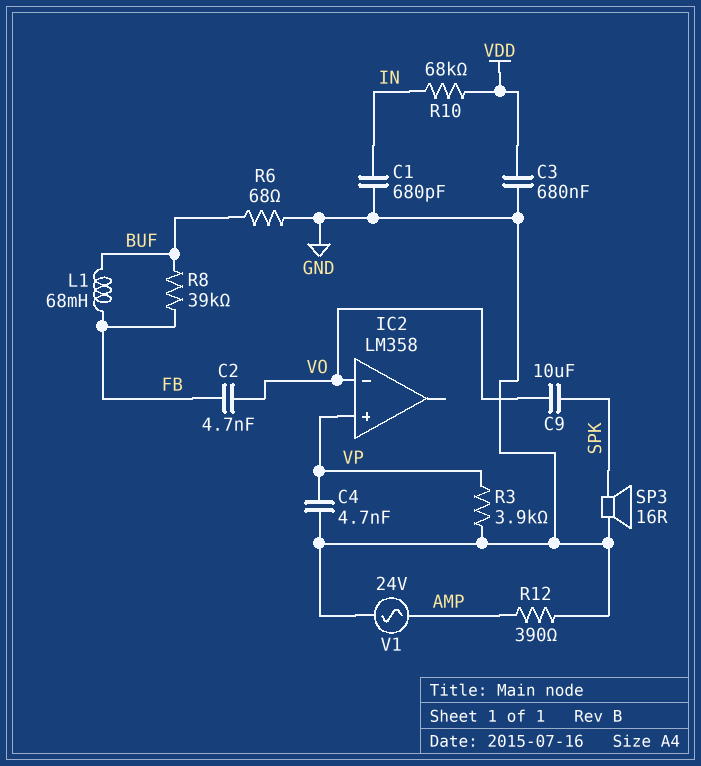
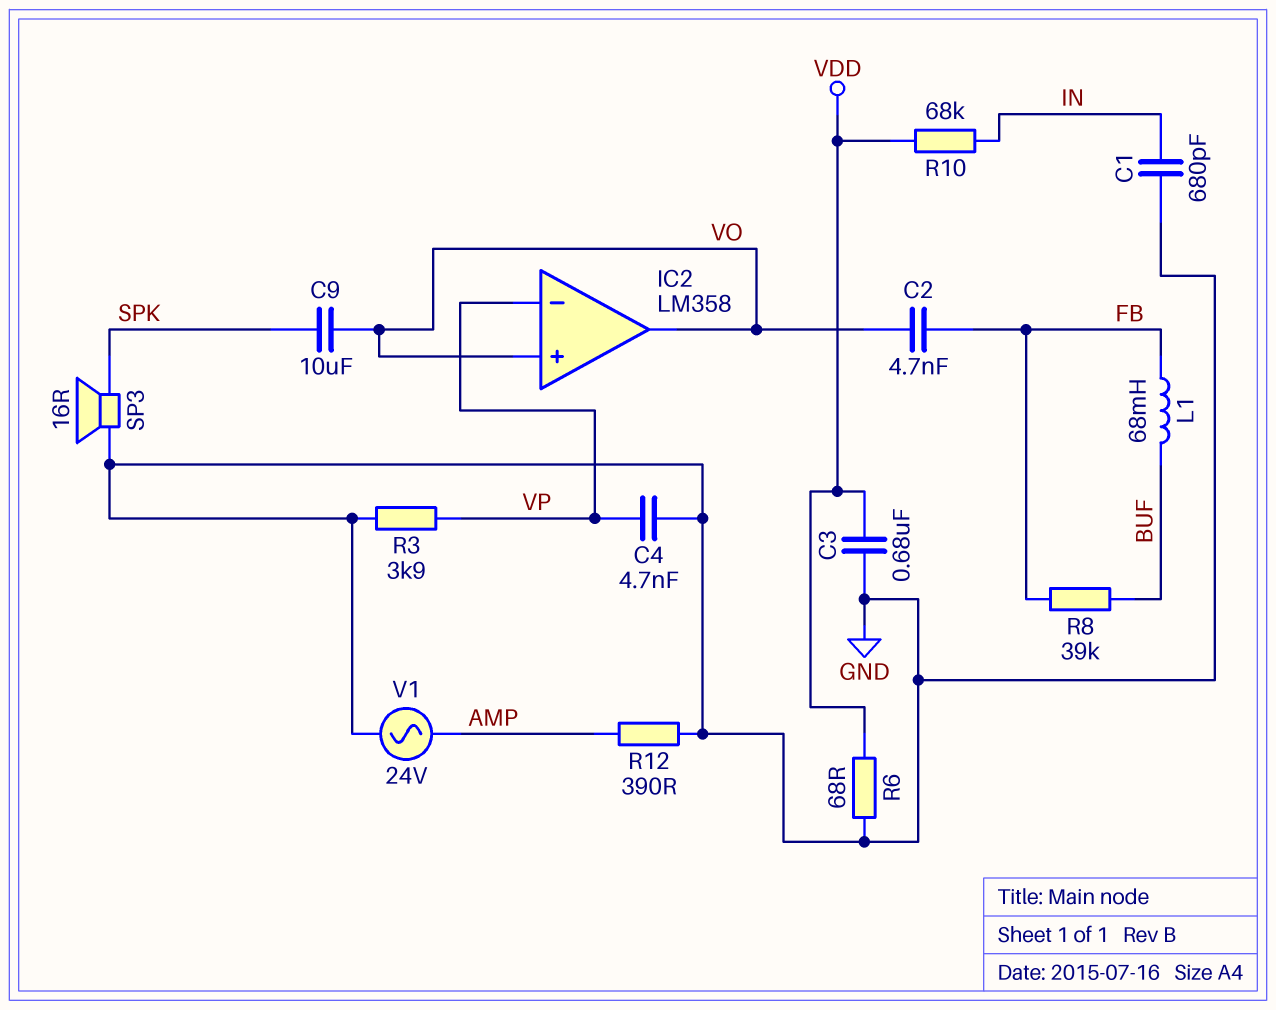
IC2 pin in+: VP -> VO
IC2 pin in-: VO -> VP
IC2 pin out: none -> VO
R6: 68 (BUF, GND) -> 68 (GND, VDD)

